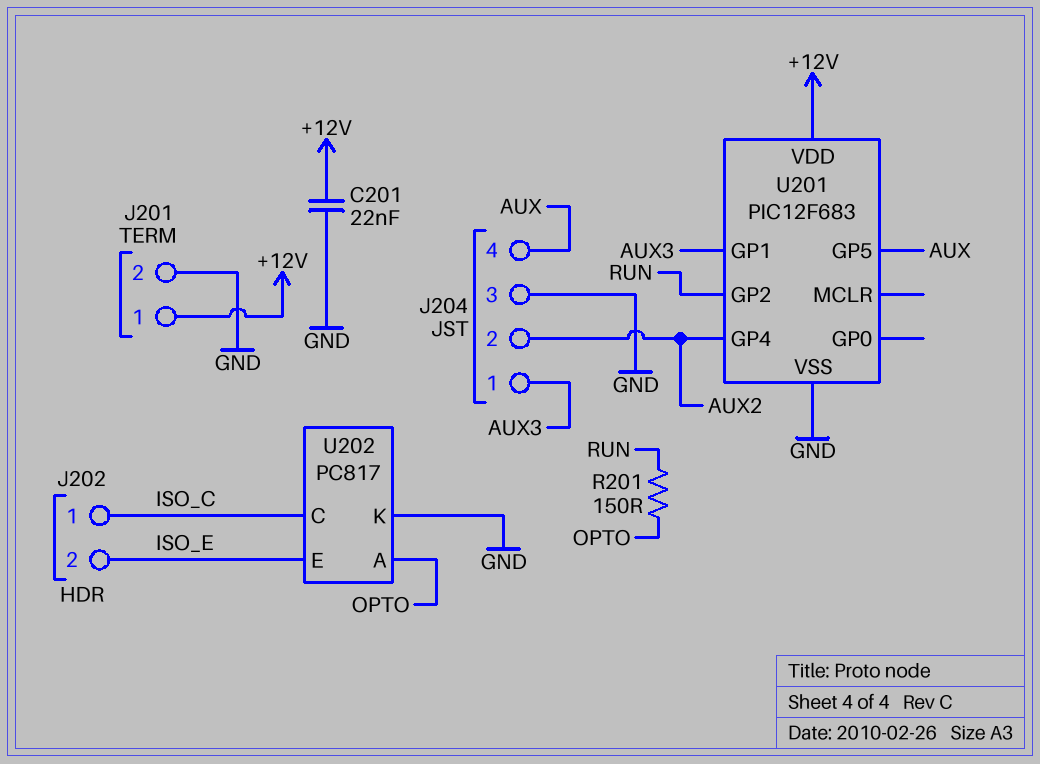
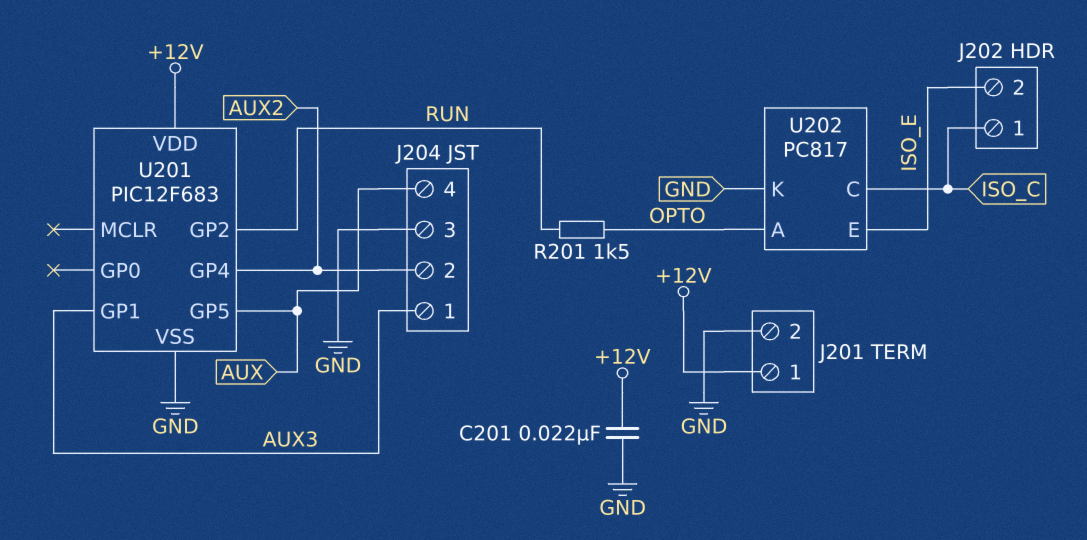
R201: 150 (OPTO, RUN) -> 1.5k (OPTO, RUN)

